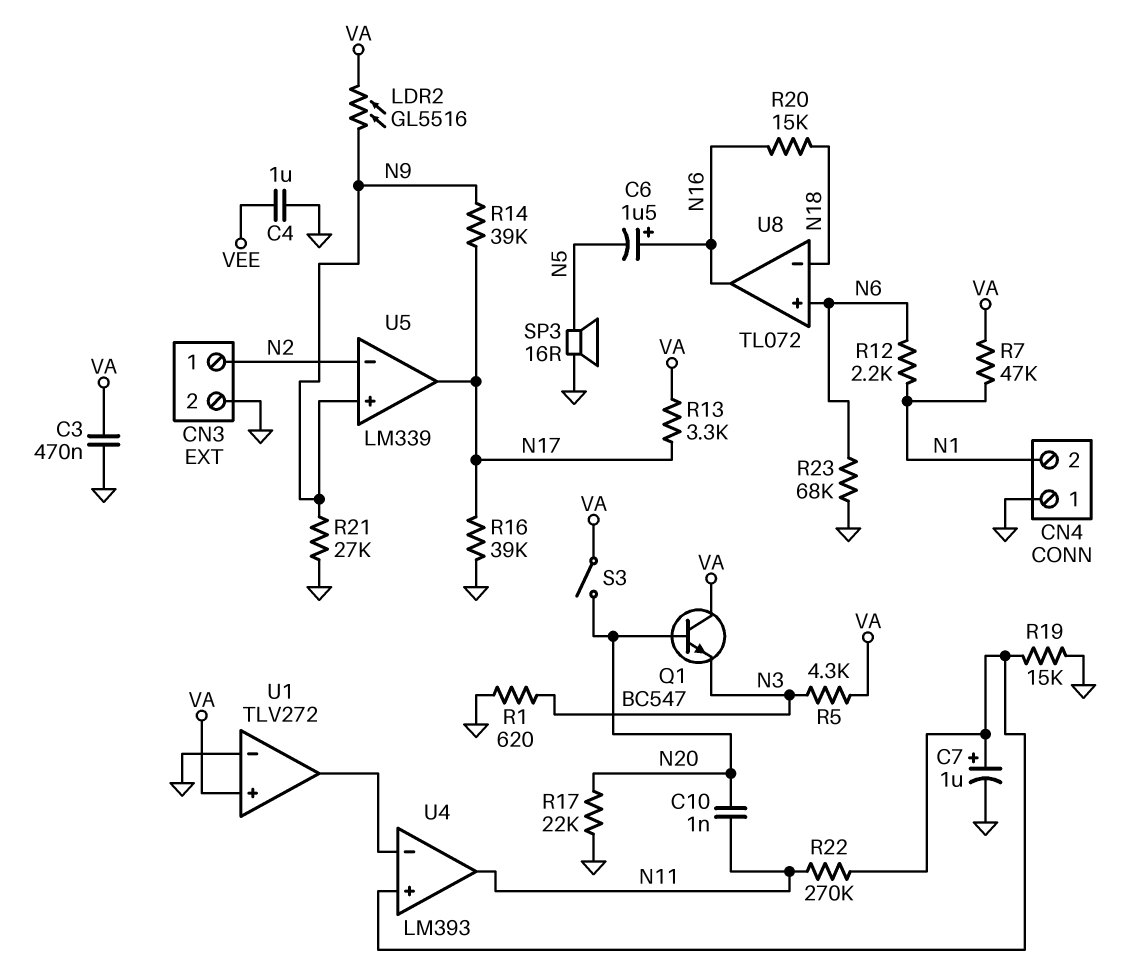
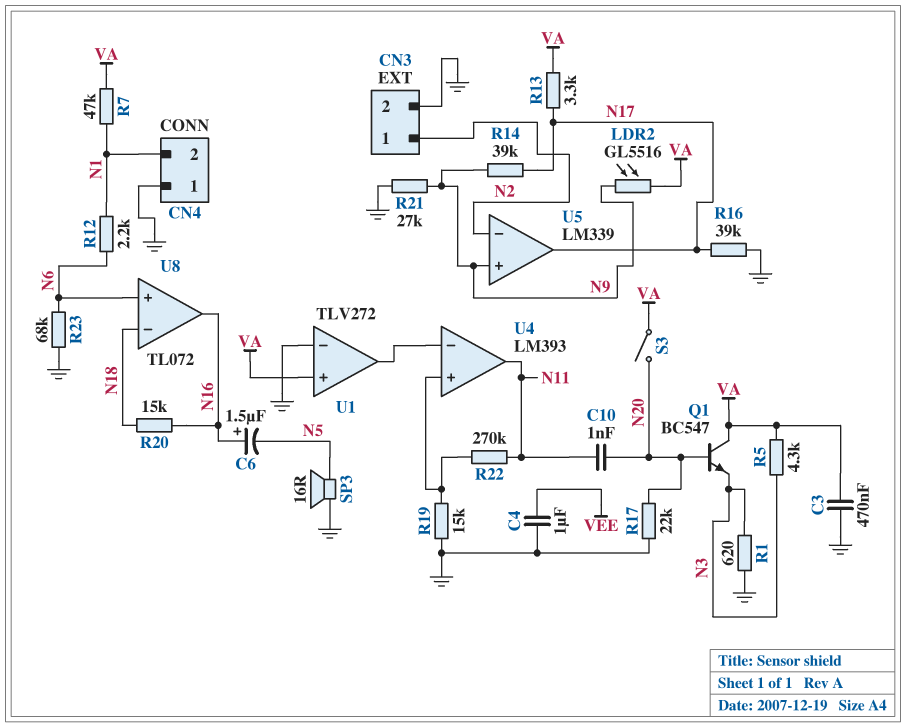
C7: 1uF (plus U4/in+, minus GND) -> none

